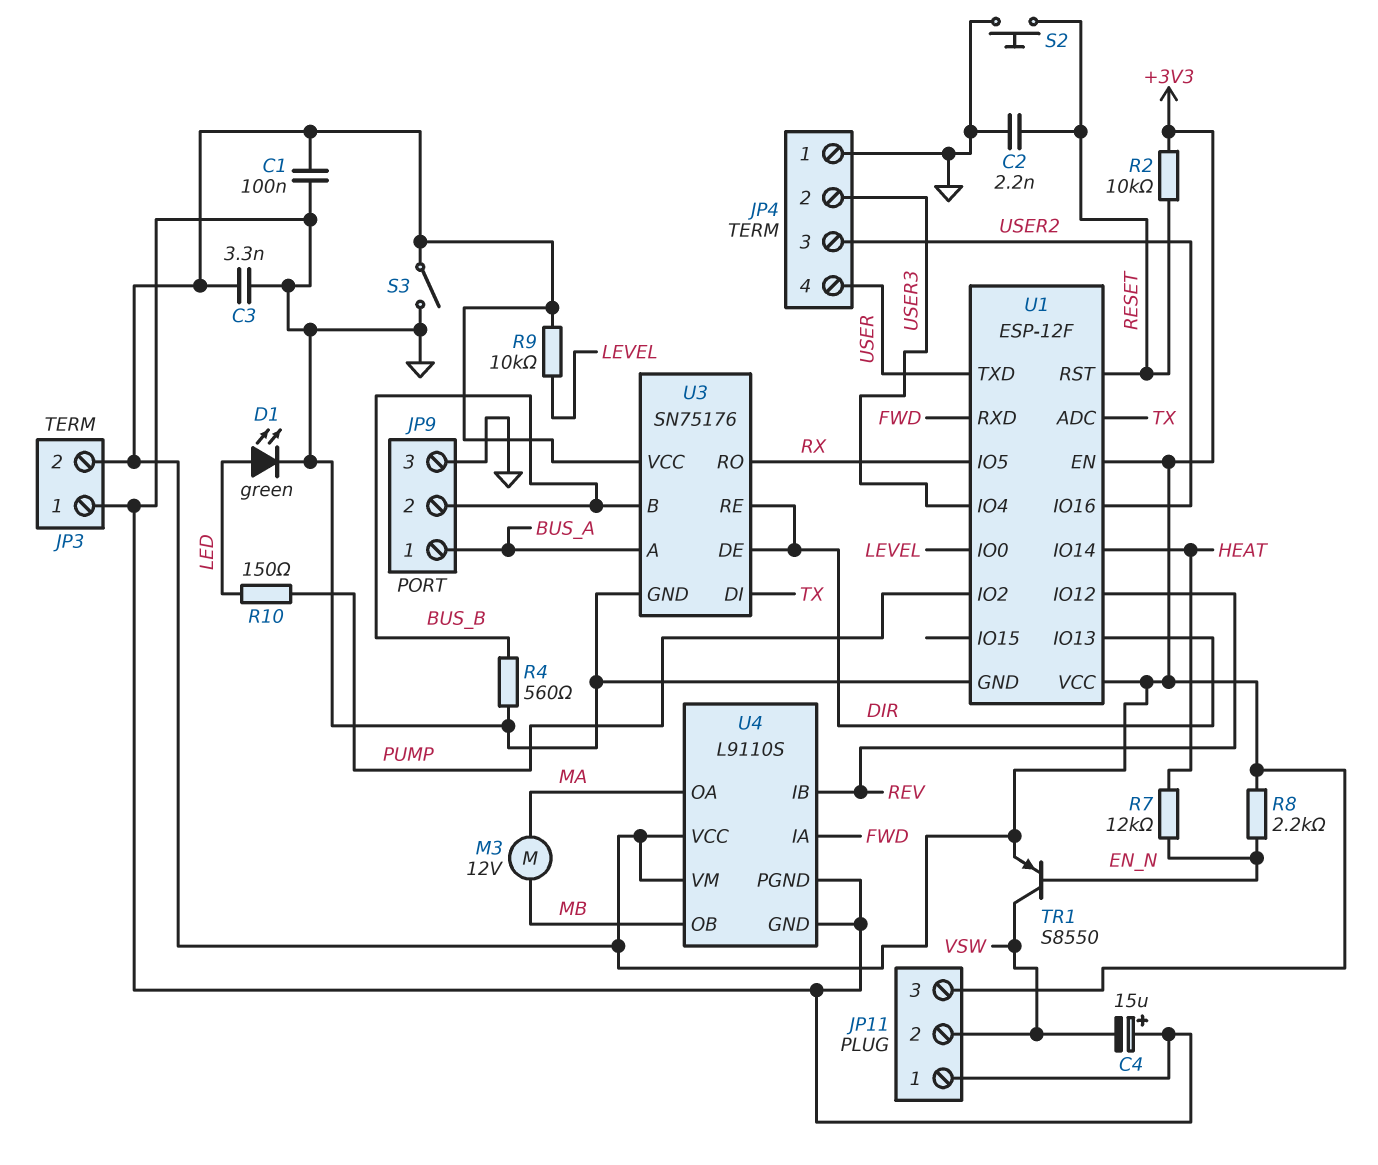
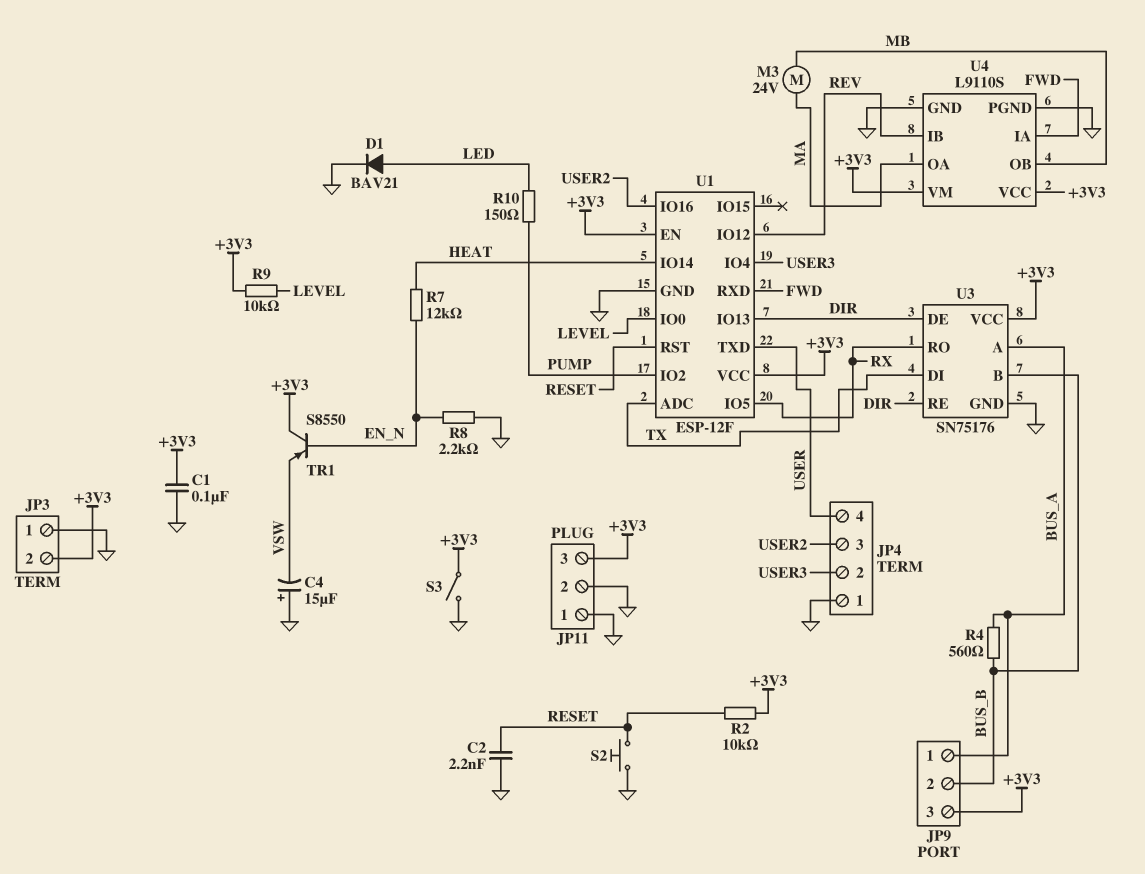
C3: 3.3nF (+3V3, GND) -> none
D1: LED green (A LED, K GND) -> diode BAV21 (A LED, K GND)
JP9 pin 3: GND -> +3V3
JP11 pin 2: VSW -> GND
M3: motor 12V (MA, MB) -> motor 24V (MA, MB)
R4: 560 (BUS_B, GND) -> 560 (BUS_A, BUS_B)
R8: 2.2k (+3V3, EN_N) -> 2.2k (EN_N, GND)
TR1: PNP S8550 (B EN_N, C VSW, E +3V3) -> PNP S8550 (B EN_N, C +3V3, E VSW)

